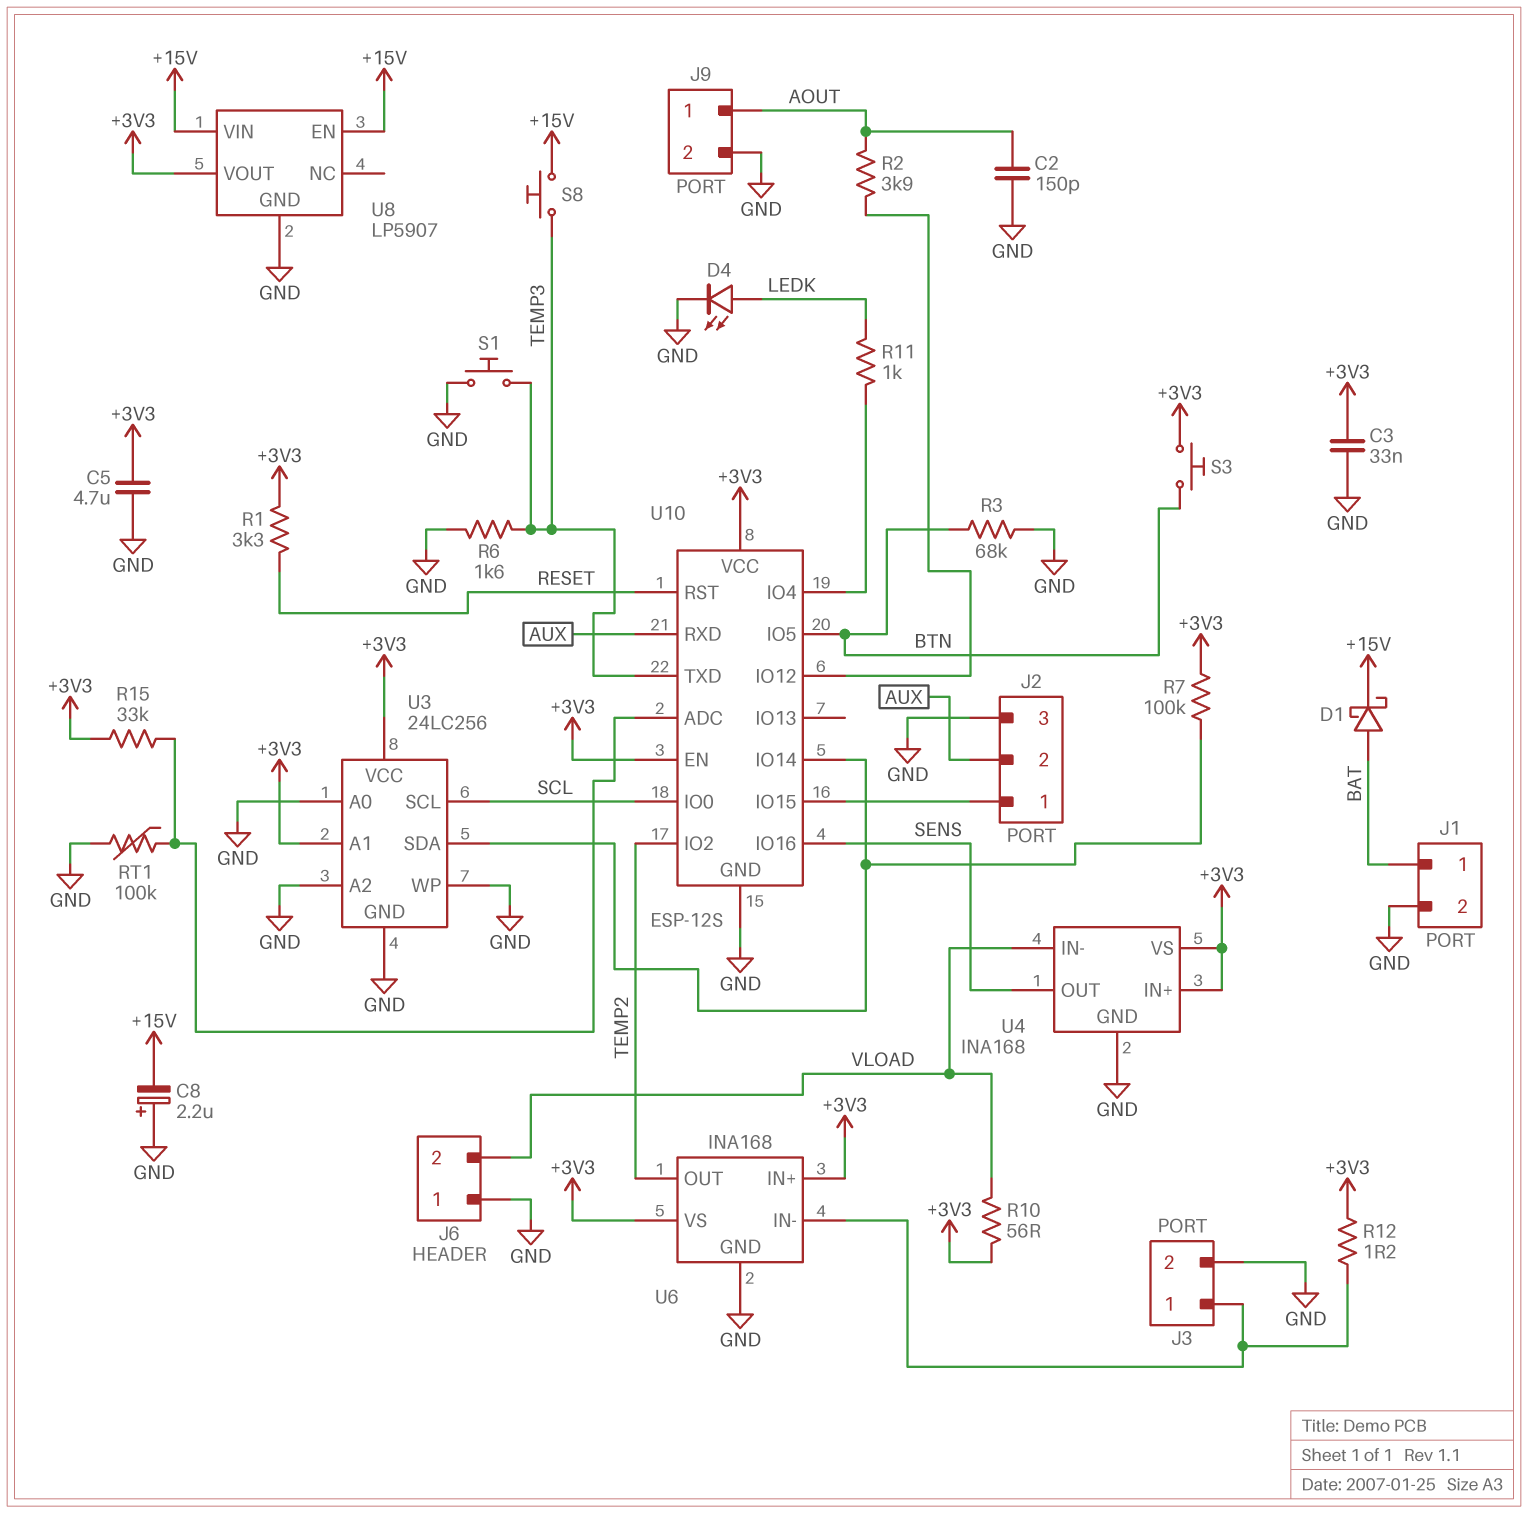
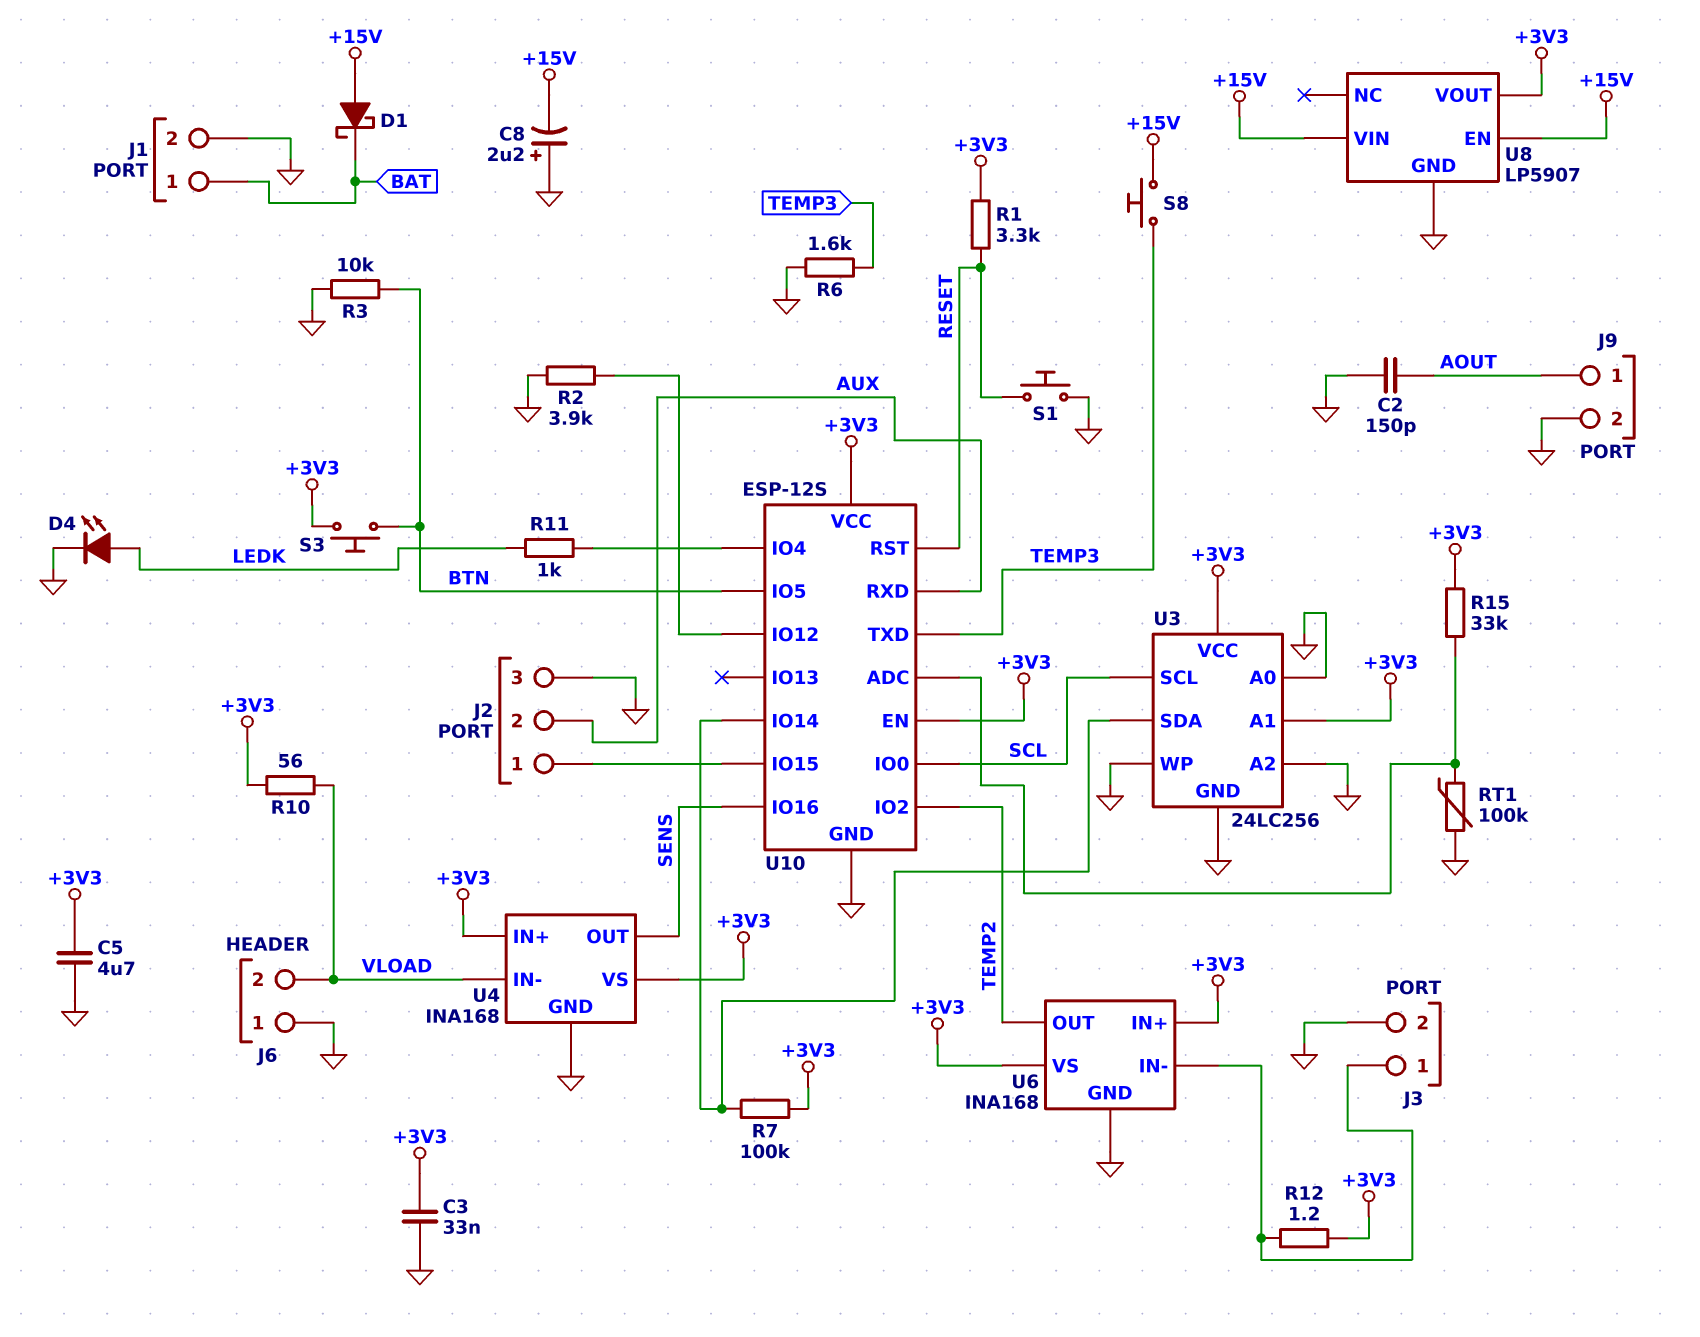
D1: schottky (A BAT, K +15V) -> schottky (A +15V, K BAT)
R2: 3.9k (AOUT, U10/IO12) -> 3.9k (GND, U10/IO12)
R3: 68k (BTN, GND) -> 10k (BTN, GND)
S1: button (GND, TEMP3) -> button (GND, RESET)

